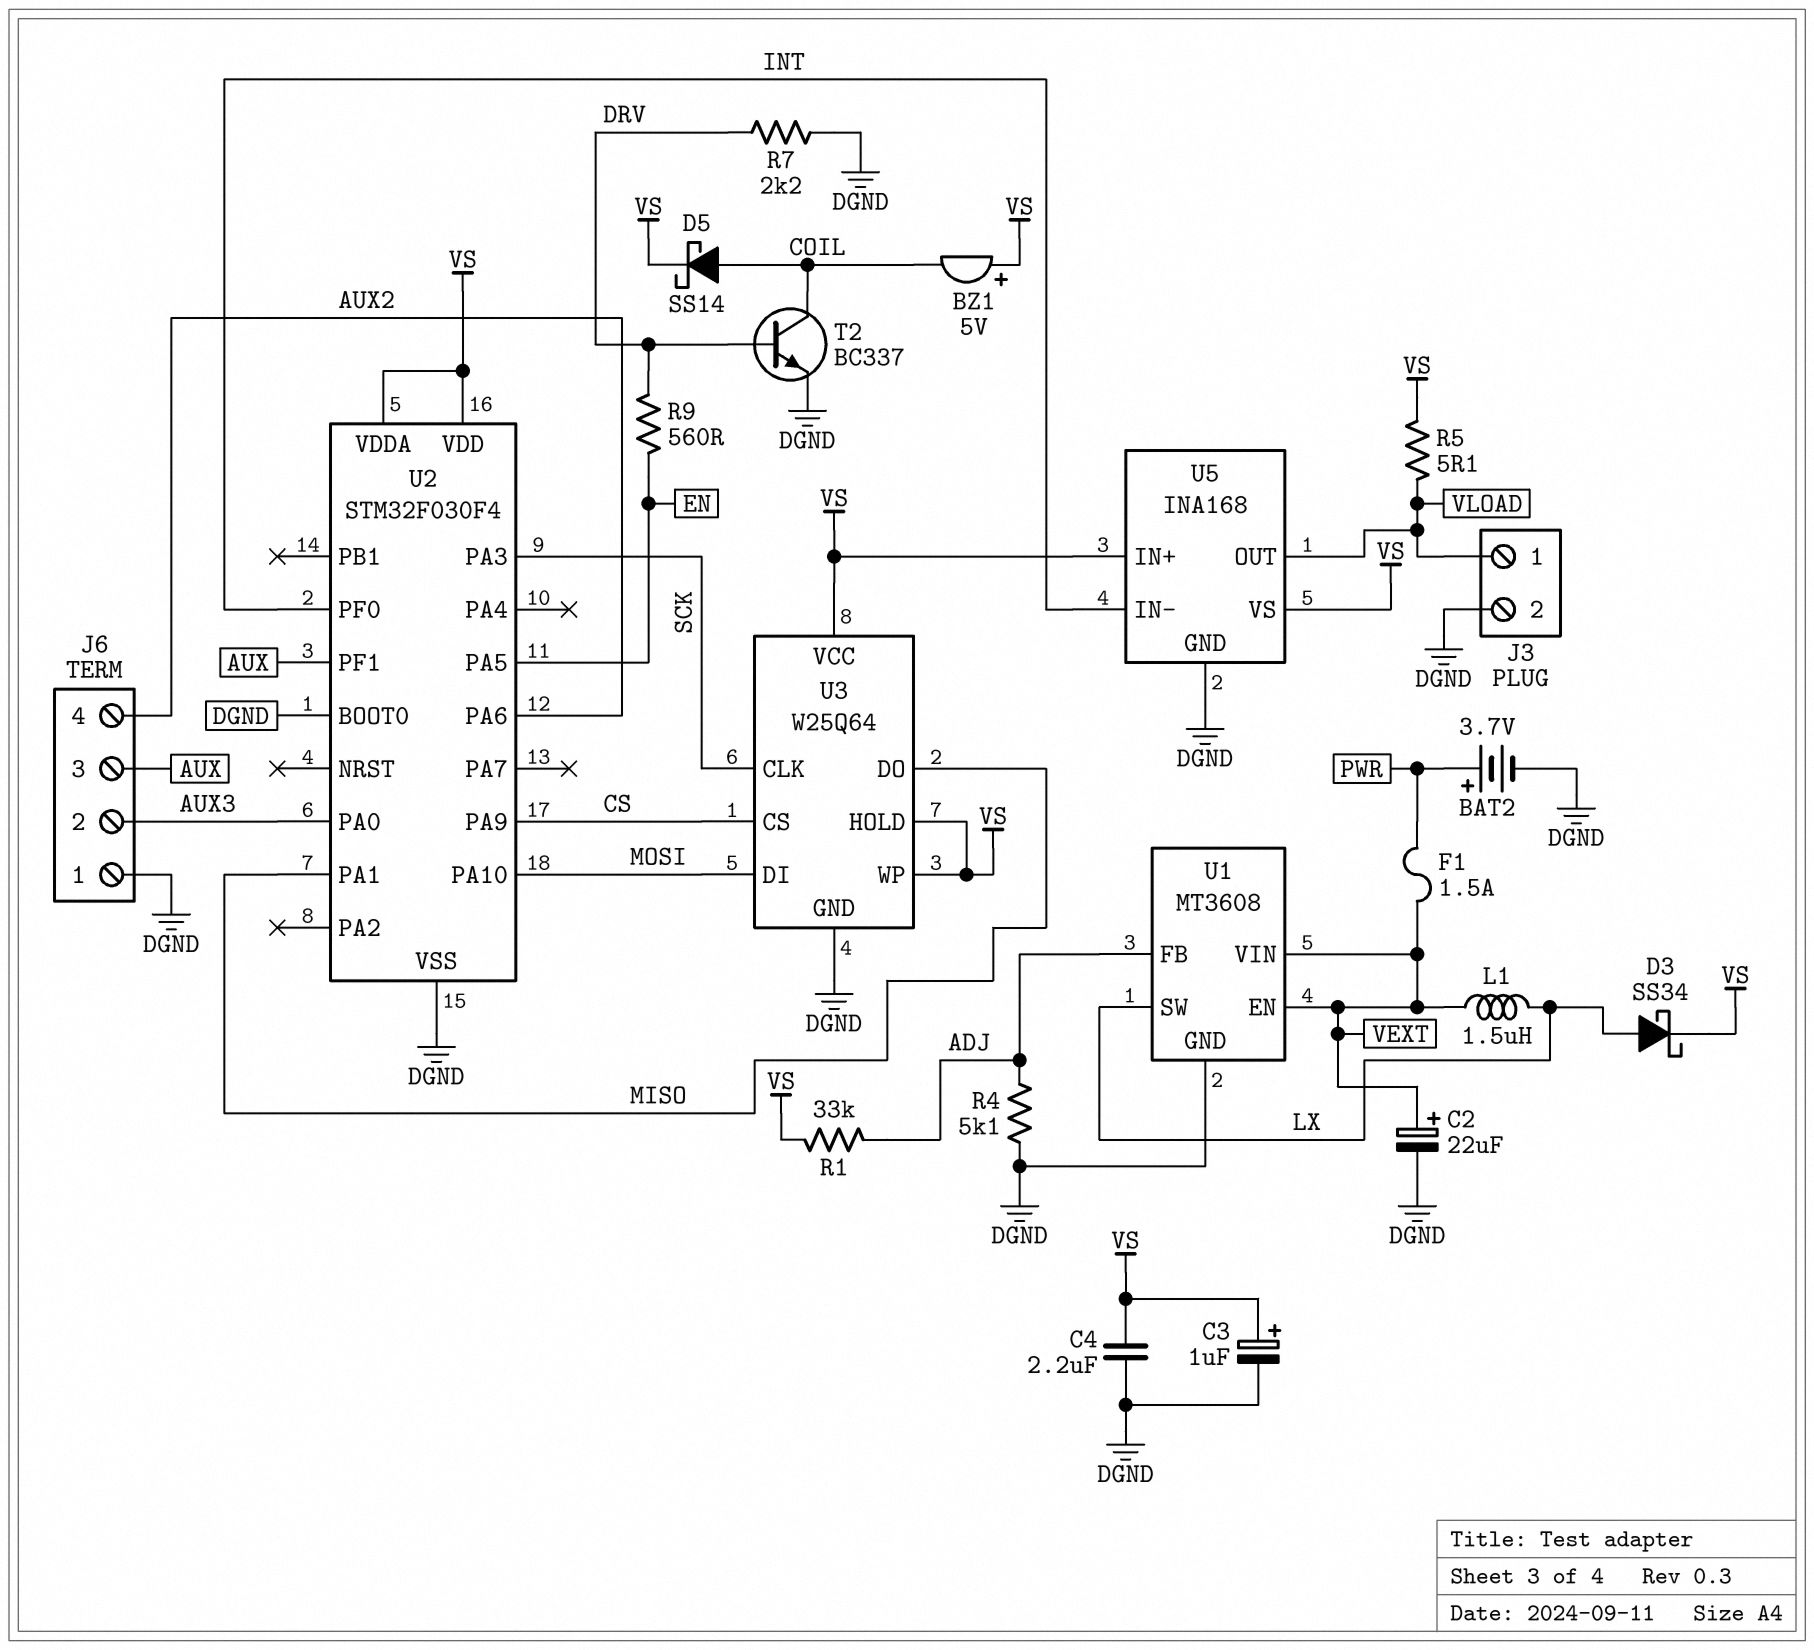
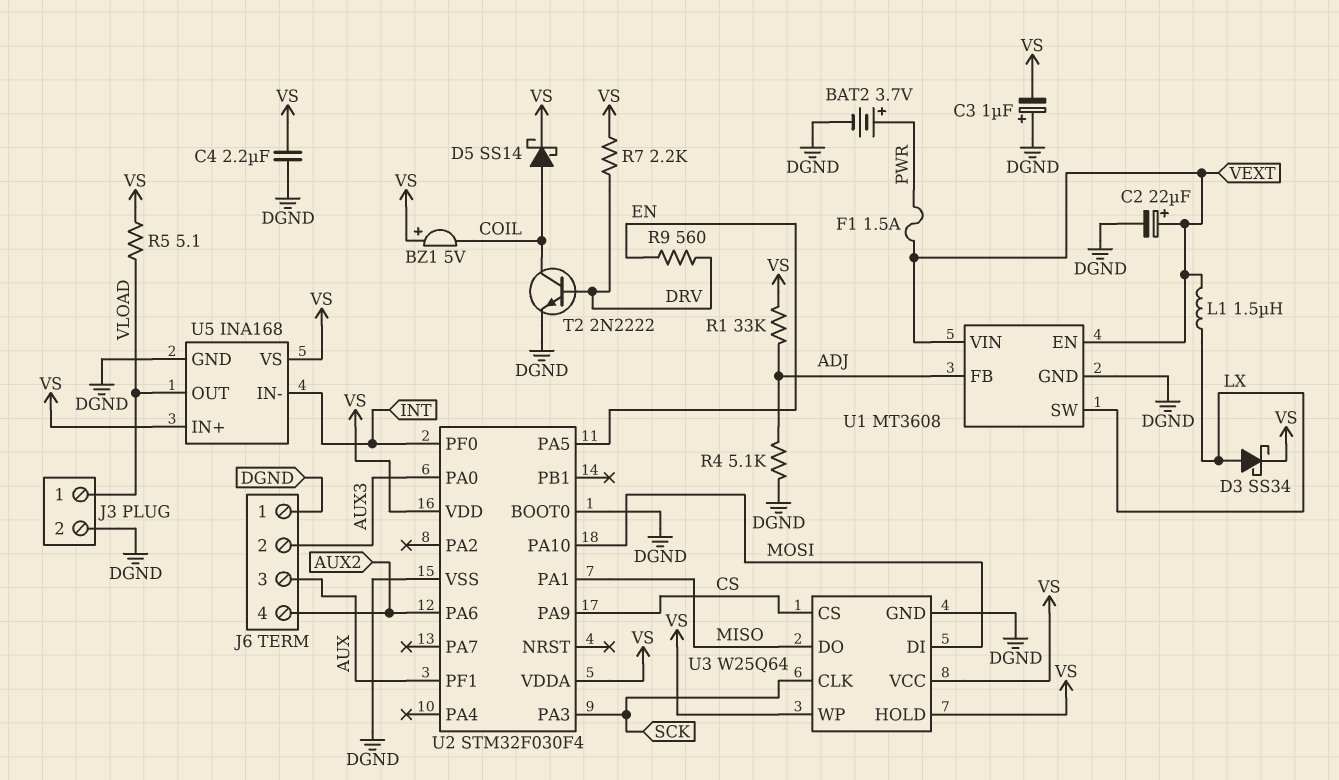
C3: 1uF (plus VS, minus DGND) -> 1uF (plus DGND, minus VS)
R7: 2.2k (DGND, DRV) -> 2.2k (DRV, VS)
T2: NPN BC337 (B DRV, C COIL, E DGND) -> NPN 2N2222 (B DRV, C COIL, E DGND)

